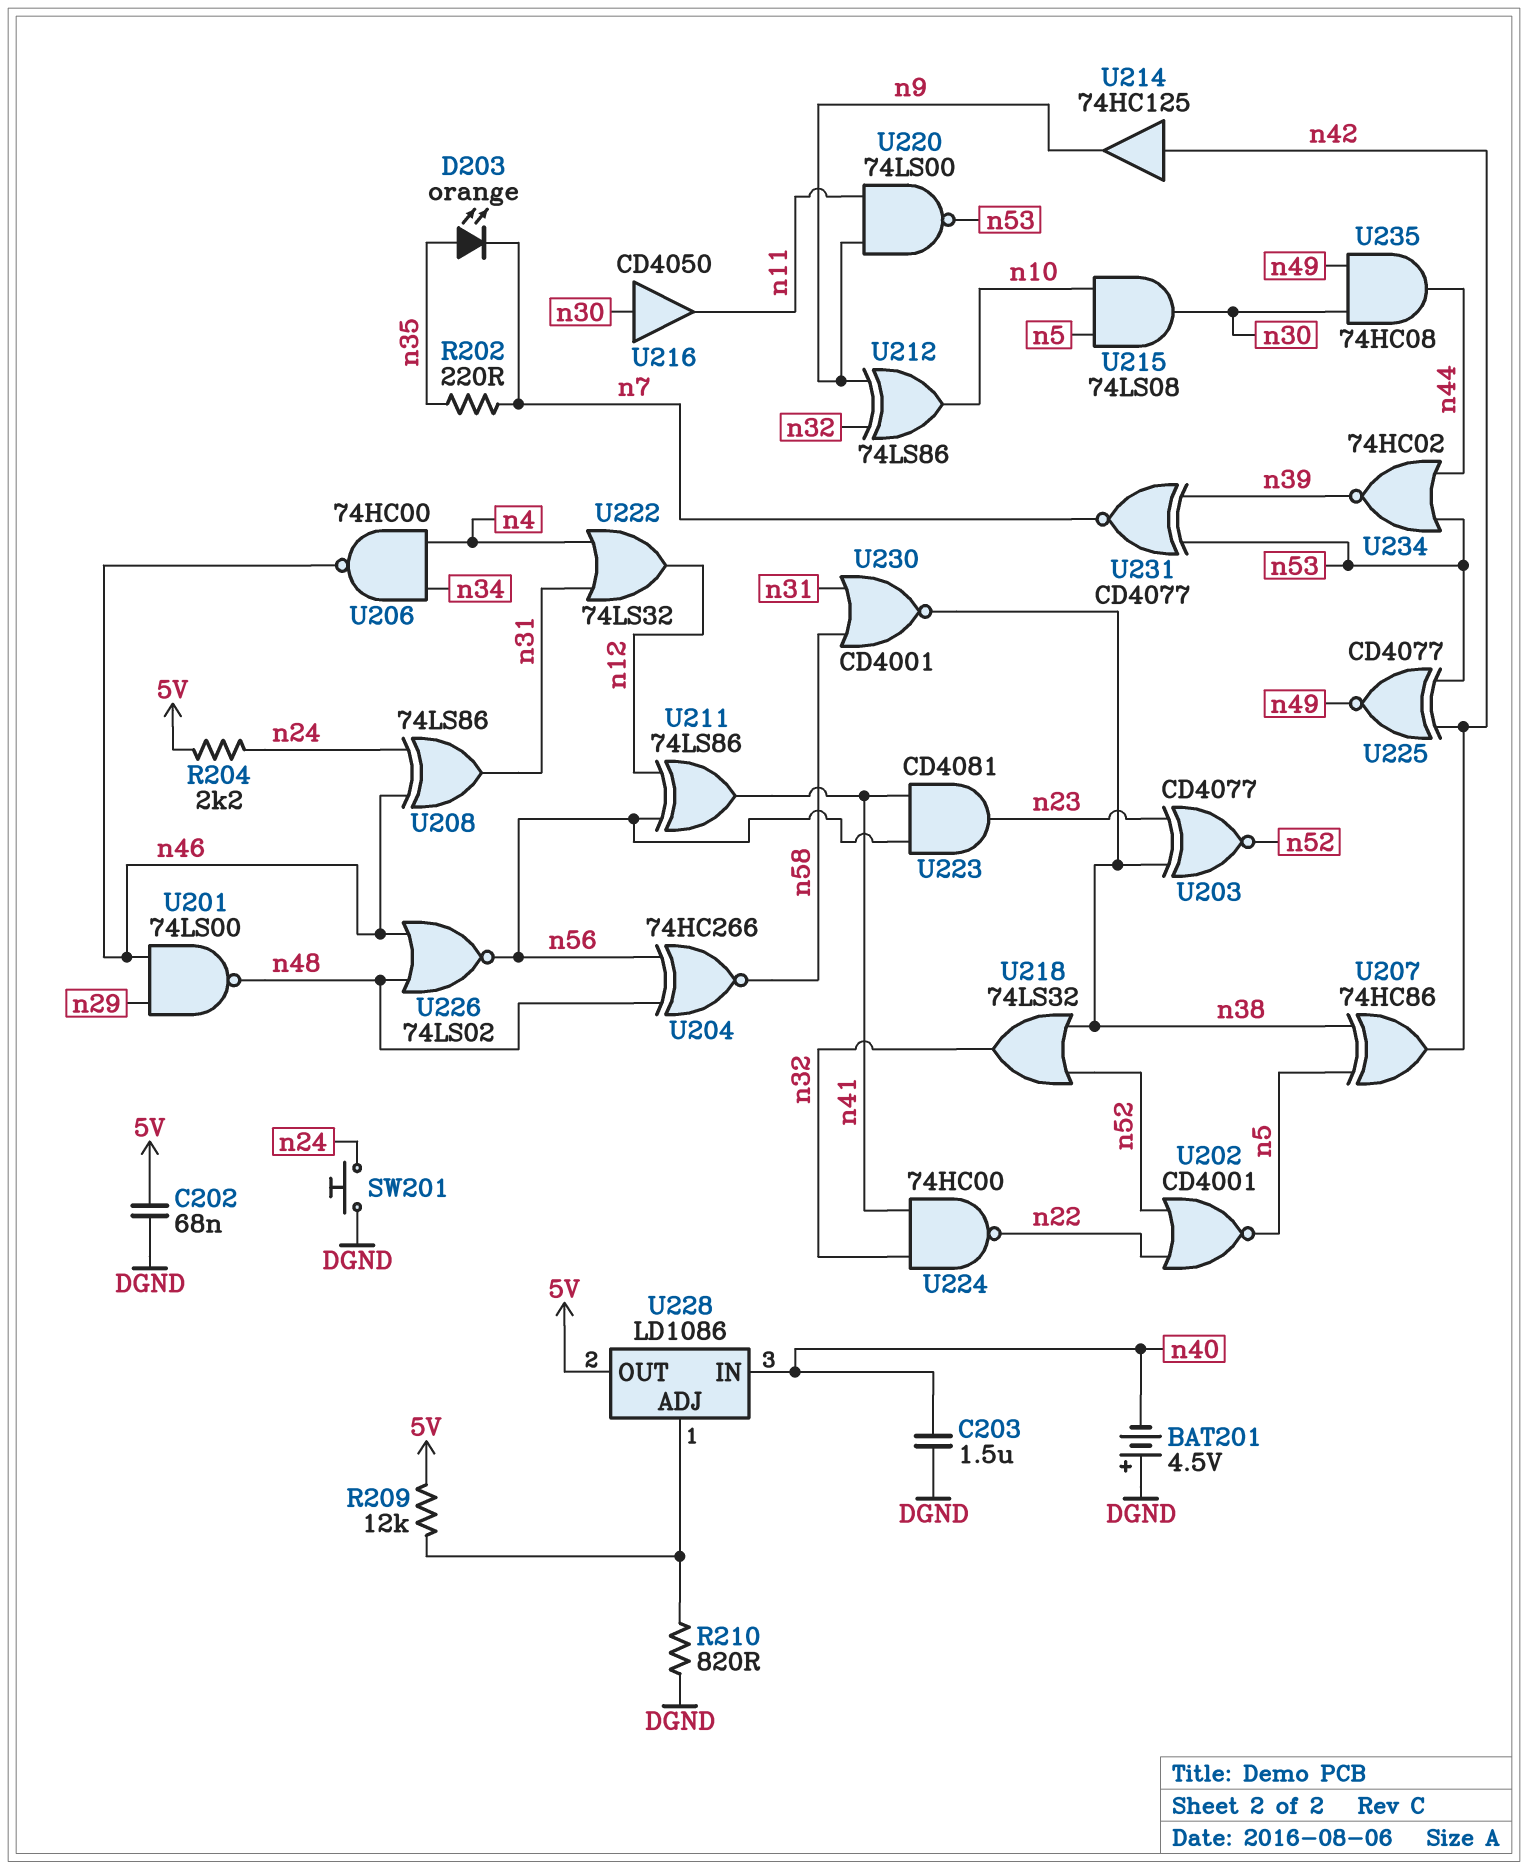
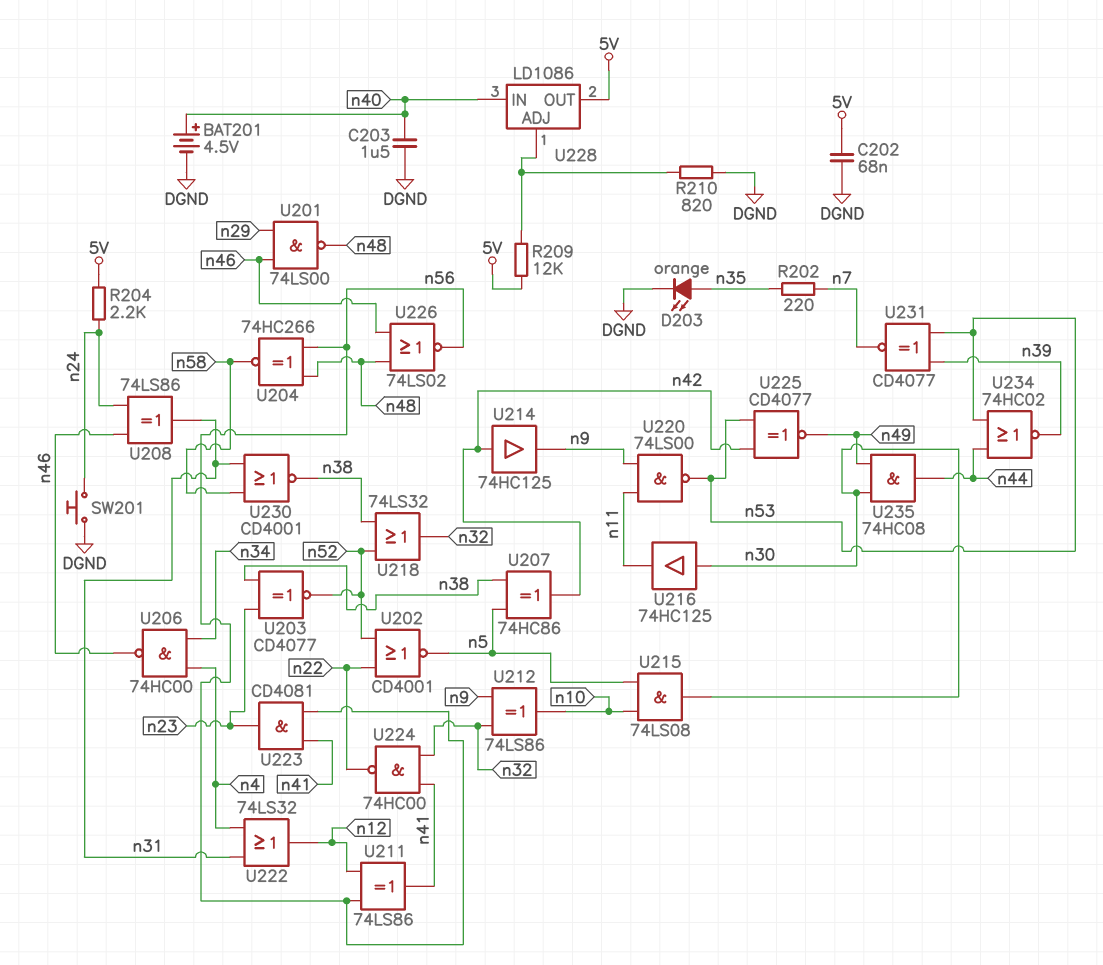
BAT201: 4.5V (plus DGND, minus n40) -> 4.5V (plus n40, minus DGND)
D203: LED orange (A n35, K n7) -> LED orange (A n35, K DGND)
U216: buffer CD4050 (in n30, out n11) -> buffer 74HC125 (in n30, out n11)

